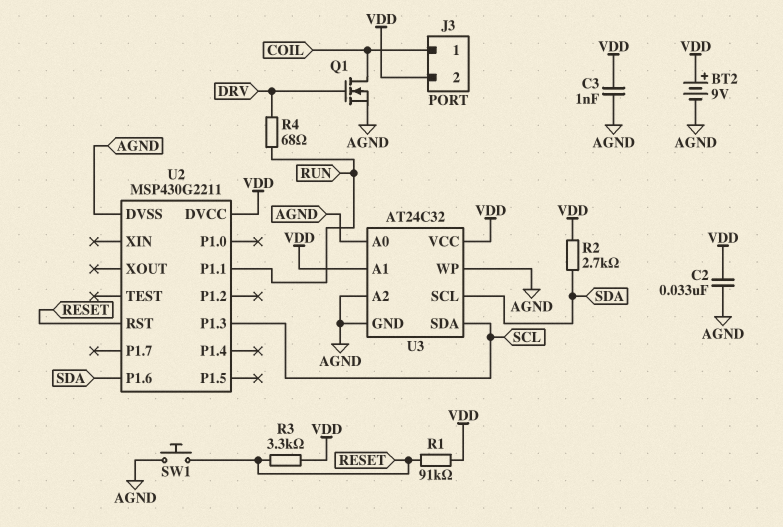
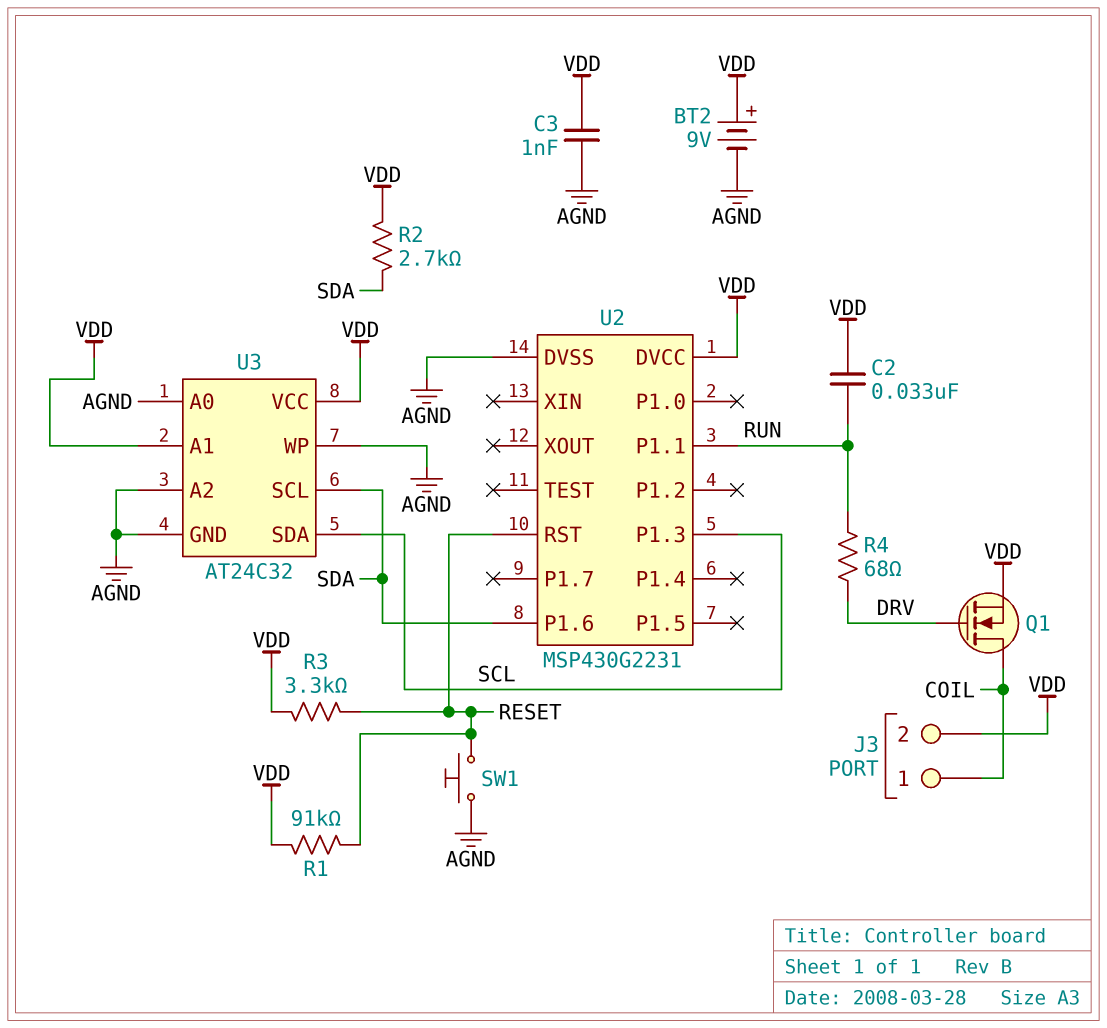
C2: 33nF (AGND, VDD) -> 33nF (RUN, VDD)
Q1: NMOS (G DRV, D COIL, S AGND) -> NMOS (G DRV, D COIL, S VDD)
U2: MSP430G2211 -> MSP430G2231

